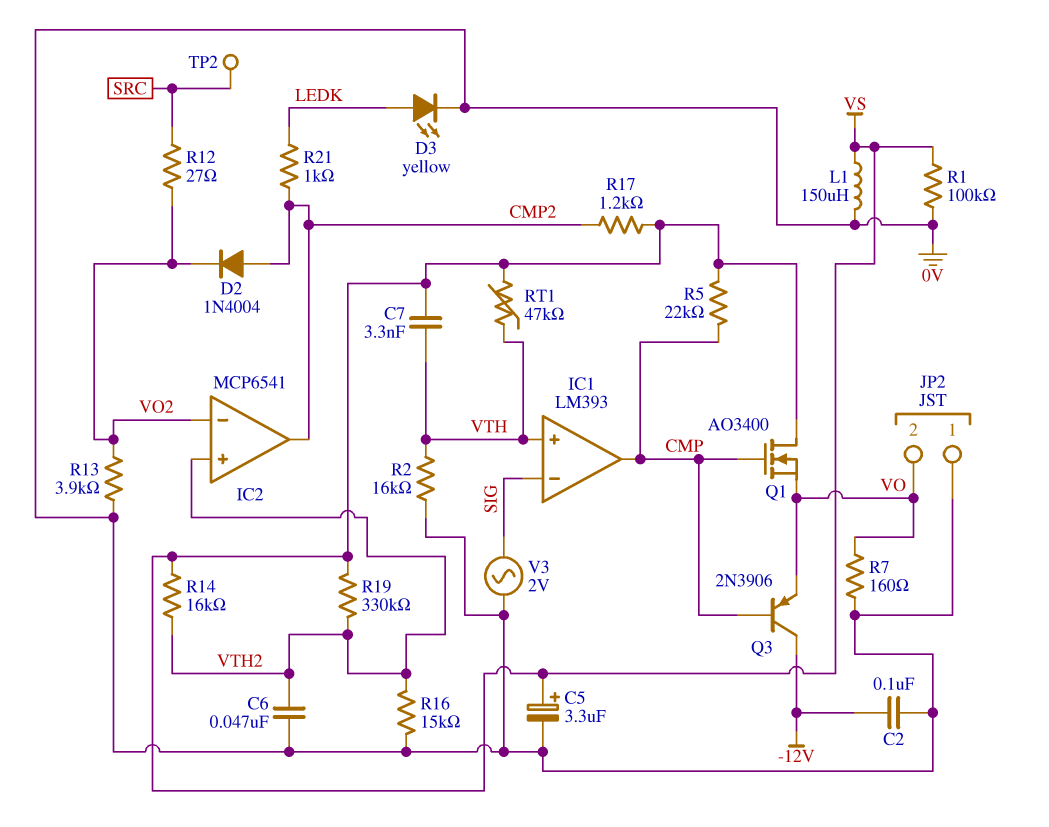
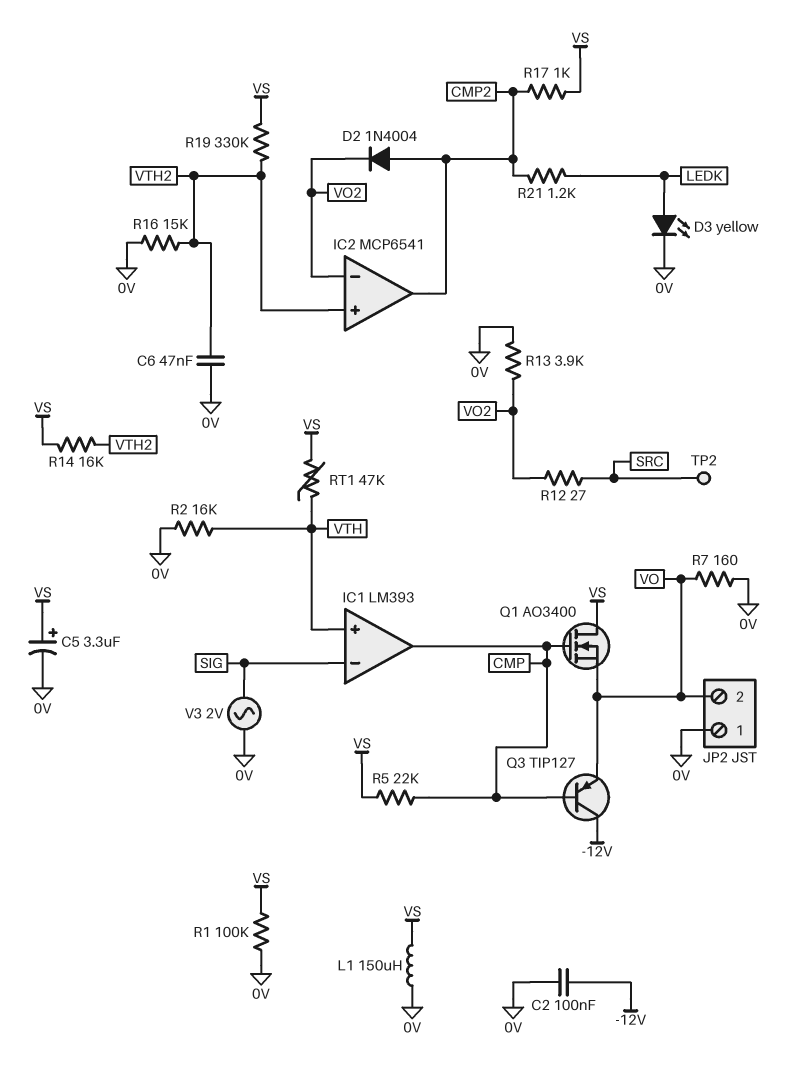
C7: 3.3nF (VS, VTH) -> none
Q3: PNP 2N3906 (B CMP, C -12V, E VO) -> PNP TIP127 (B CMP, C -12V, E VO)
R17: 1.2k (CMP2, VS) -> 1k (CMP2, VS)
R21: 1k (CMP2, LEDK) -> 1.2k (CMP2, LEDK)

